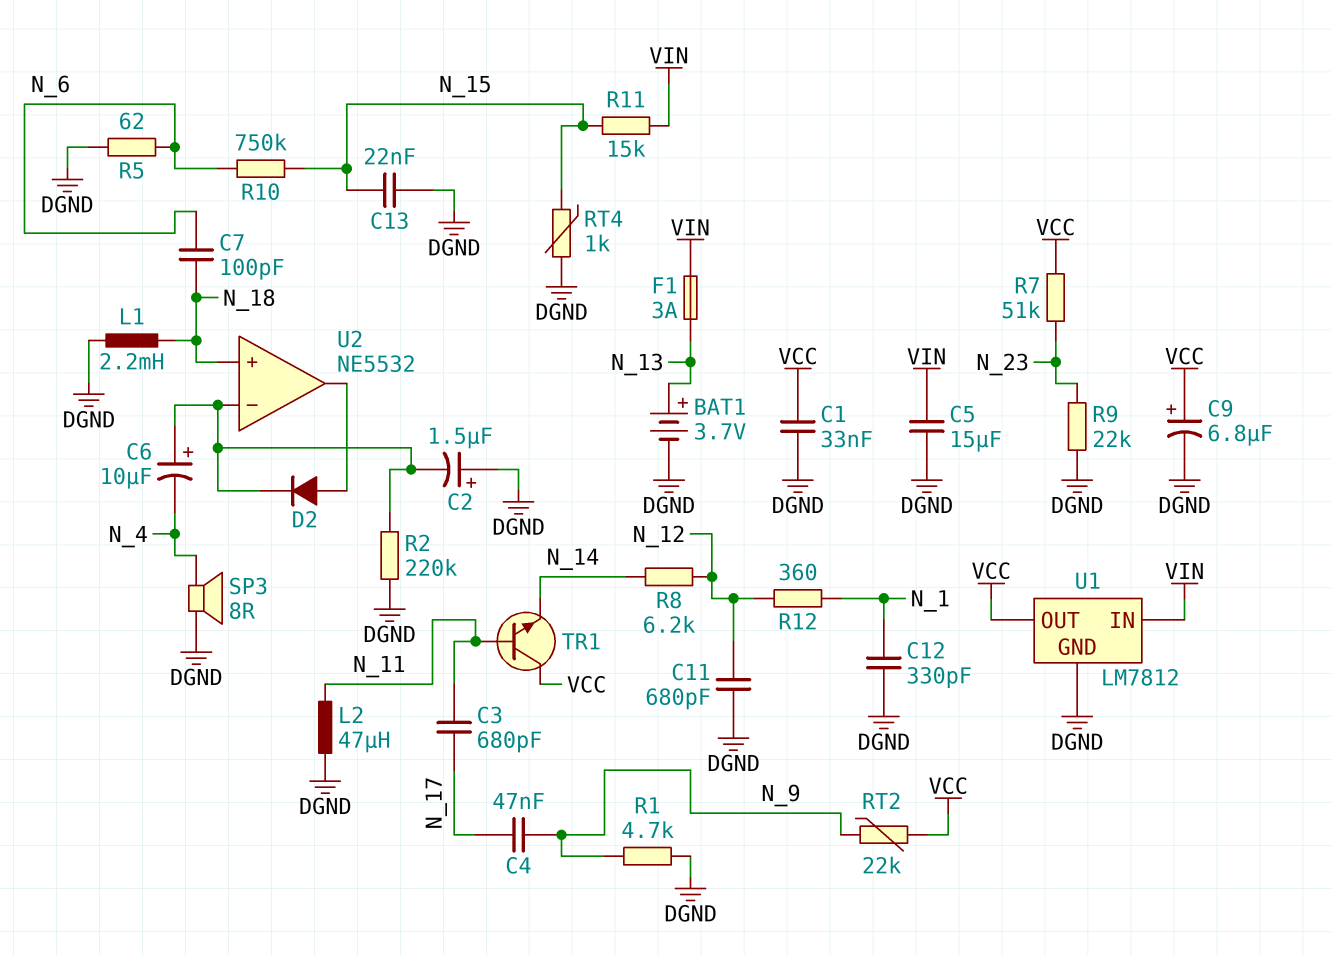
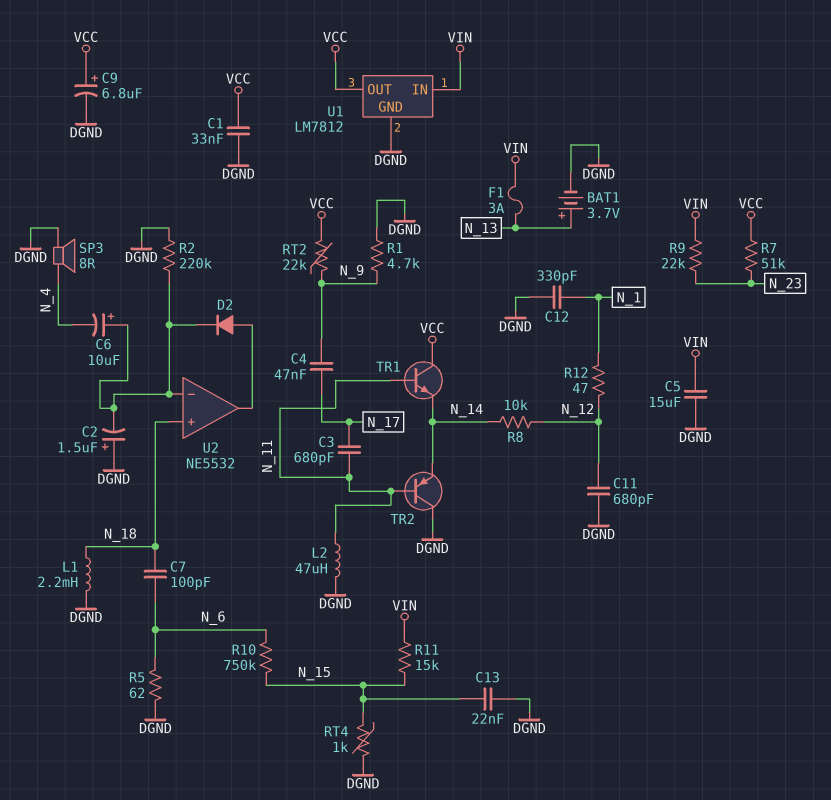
R8: 6.2k (N_12, N_14) -> 10k (N_12, N_14)
R9: 22k (DGND, N_23) -> 22k (N_23, VIN)
R12: 360 (N_1, N_12) -> 47 (N_1, N_12)
TR2: none -> PNP (B N_11, C DGND, E N_14)

